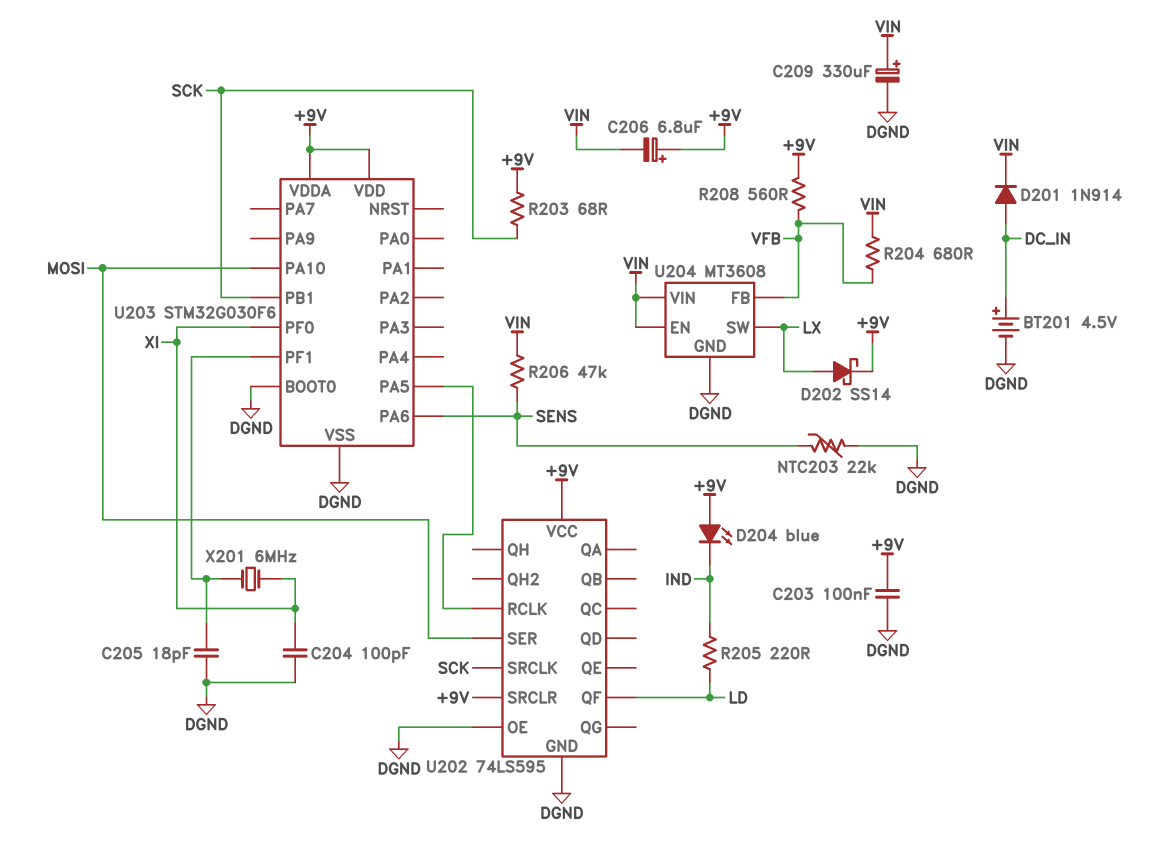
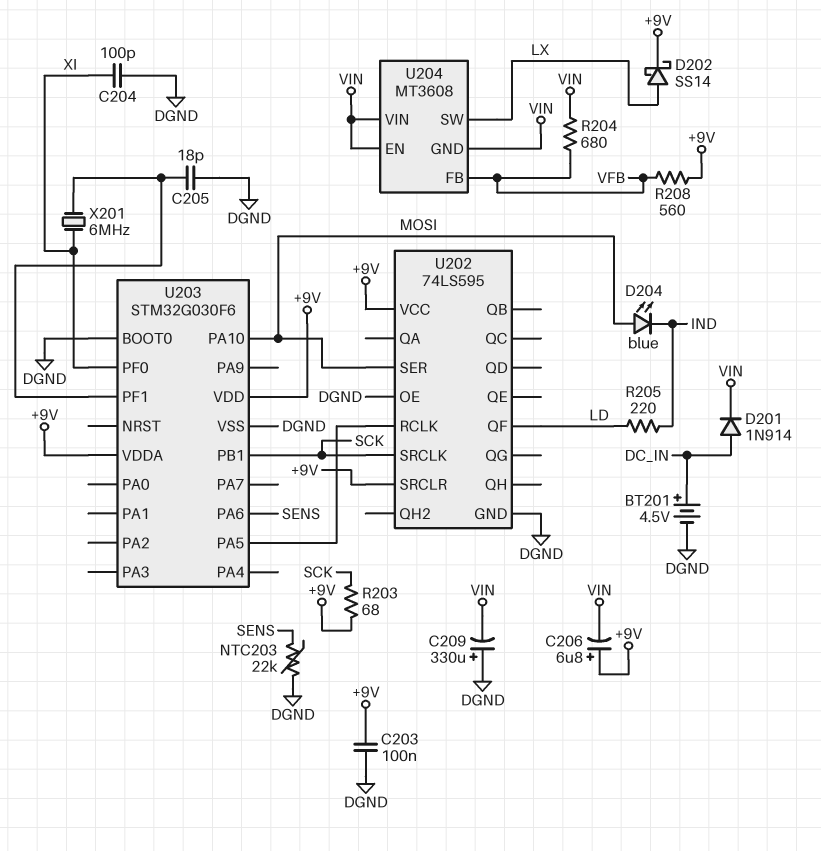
C209: 330uF (plus VIN, minus DGND) -> 330uF (plus DGND, minus VIN)
D204: LED blue (A +9V, K IND) -> LED blue (A MOSI, K IND)
R206: 47k (SENS, VIN) -> none
U204 pin GND: DGND -> VIN

